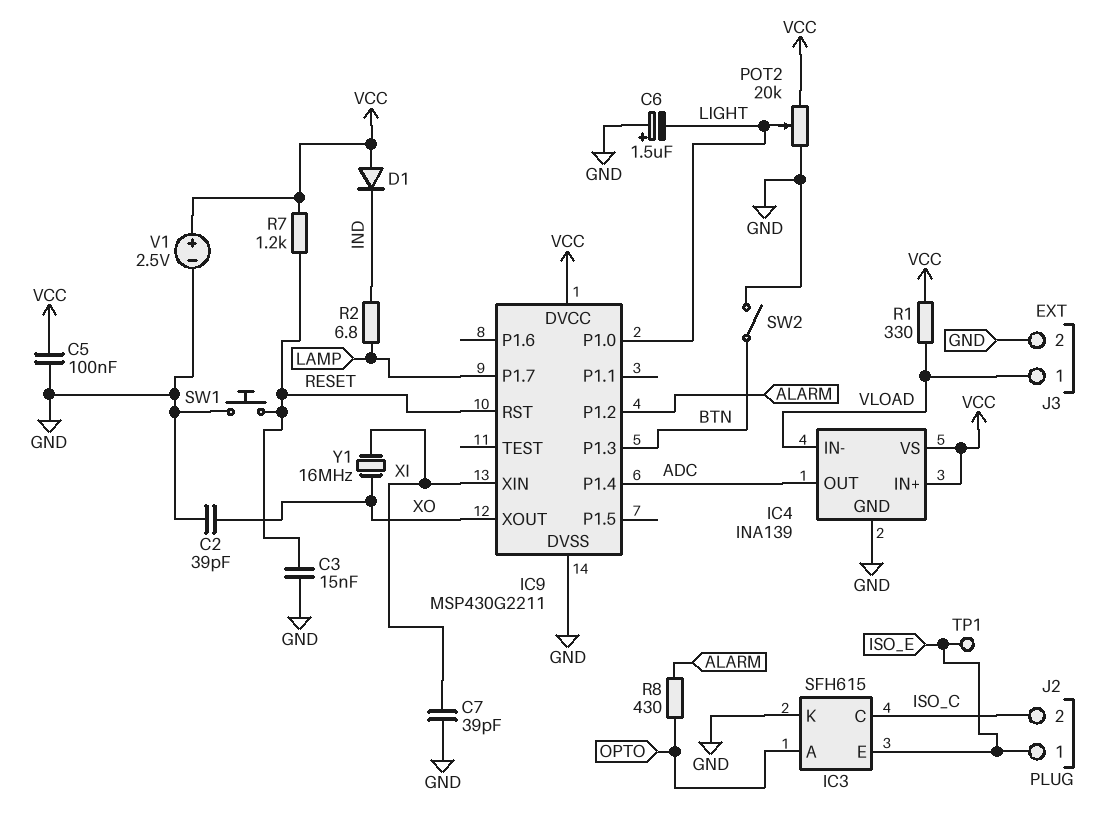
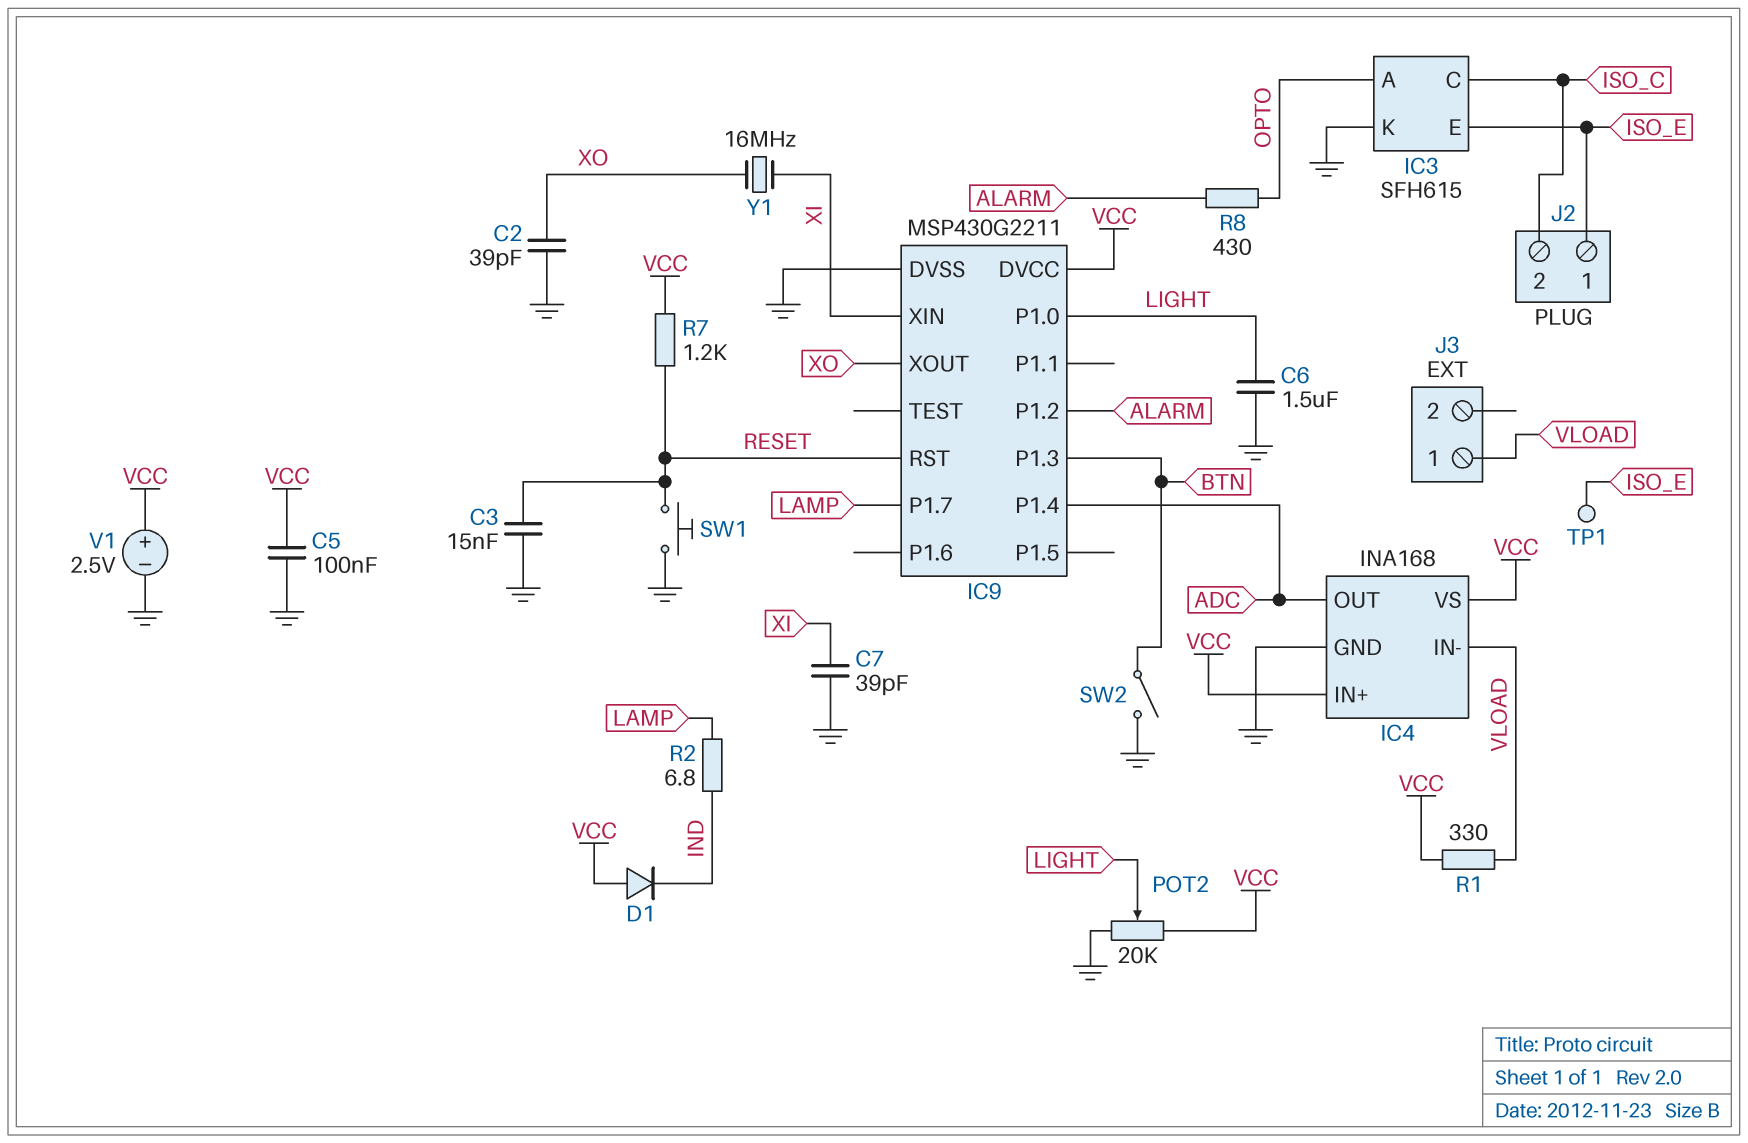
C6: 1.5uF (plus GND, minus LIGHT) -> 1.5uF (GND, LIGHT)
IC4: INA139 -> INA168
J3 pin 2: GND -> none

